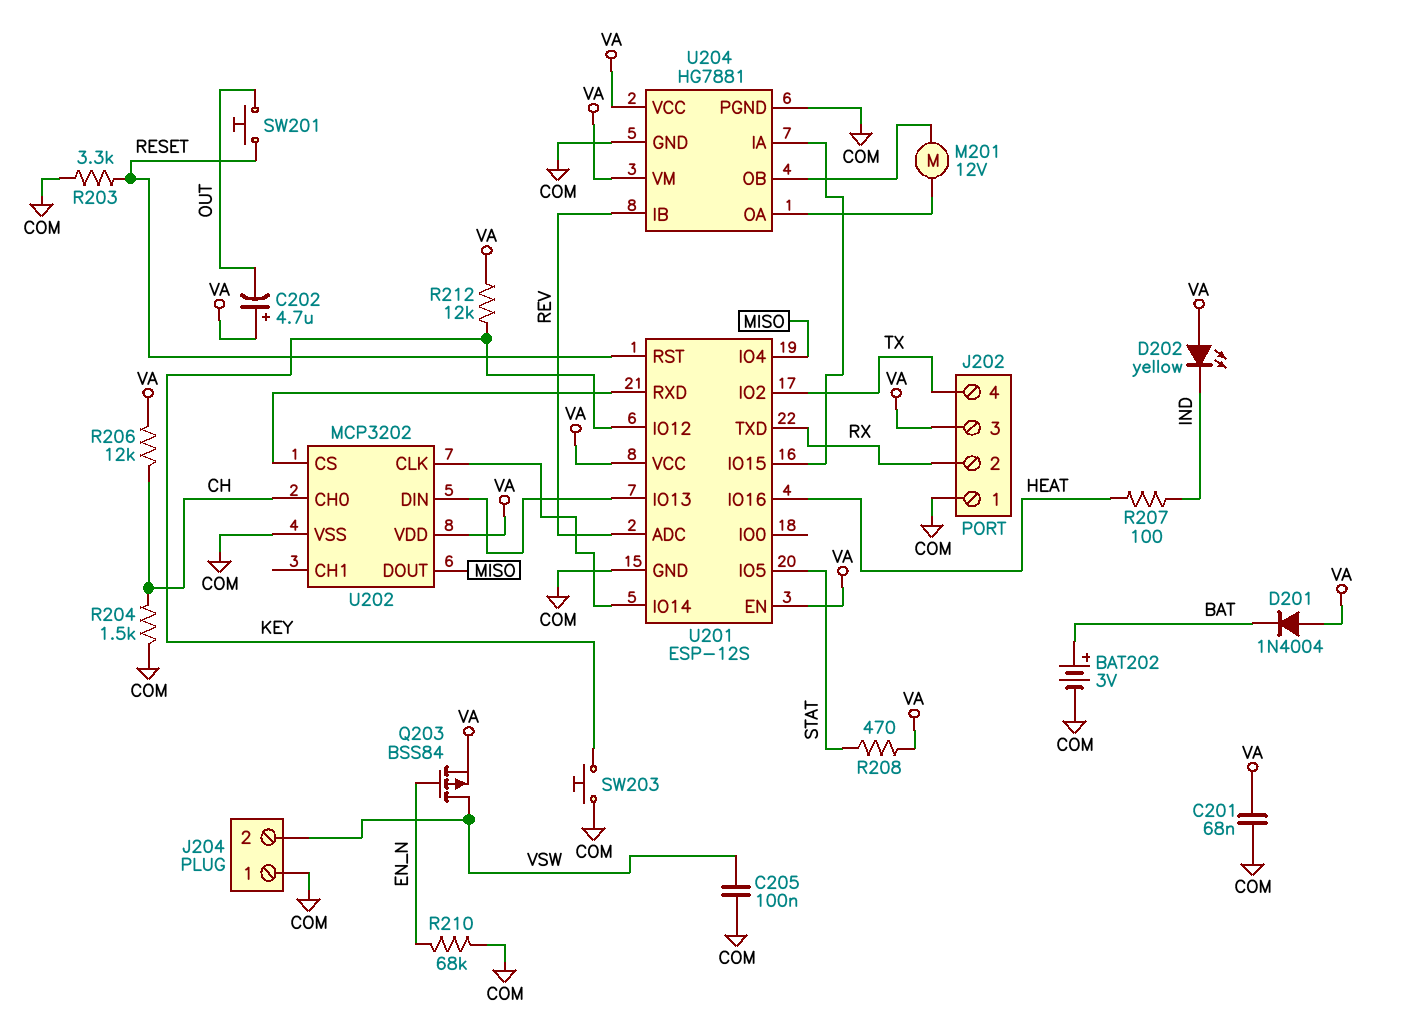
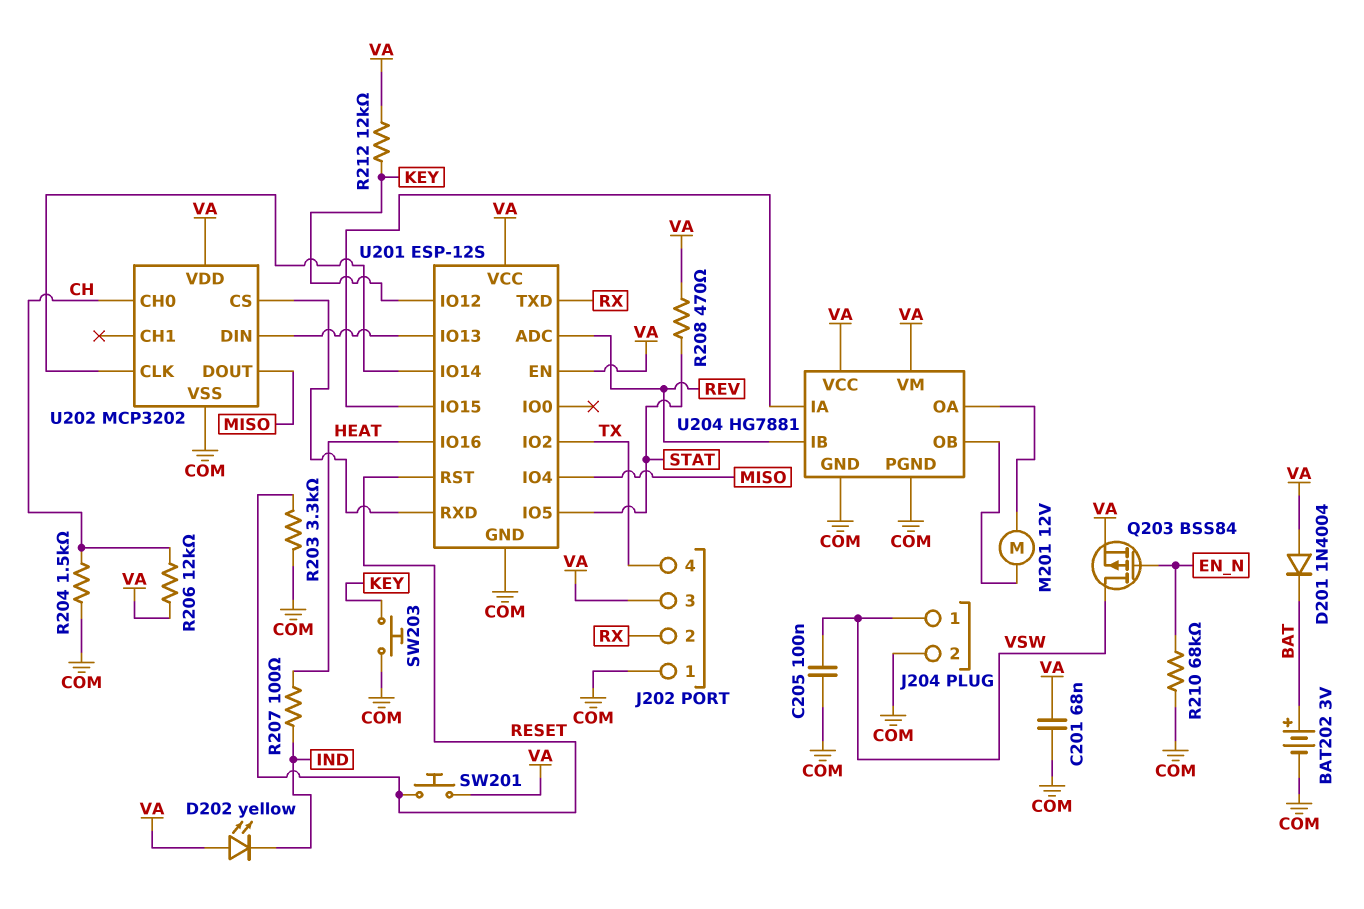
C202: 4.7uF (plus VA, minus OUT) -> none
J204 pin 1: COM -> VSW
J204 pin 2: VSW -> COM
SW201: button (OUT, RESET) -> button (RESET, VA)

